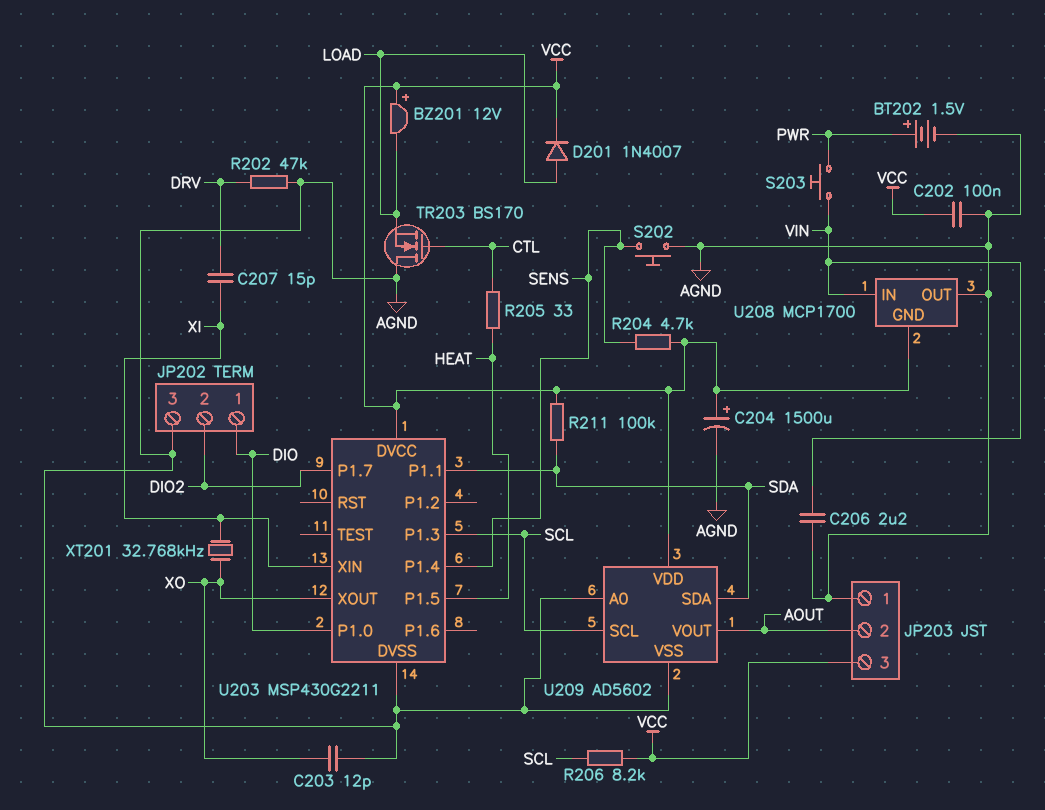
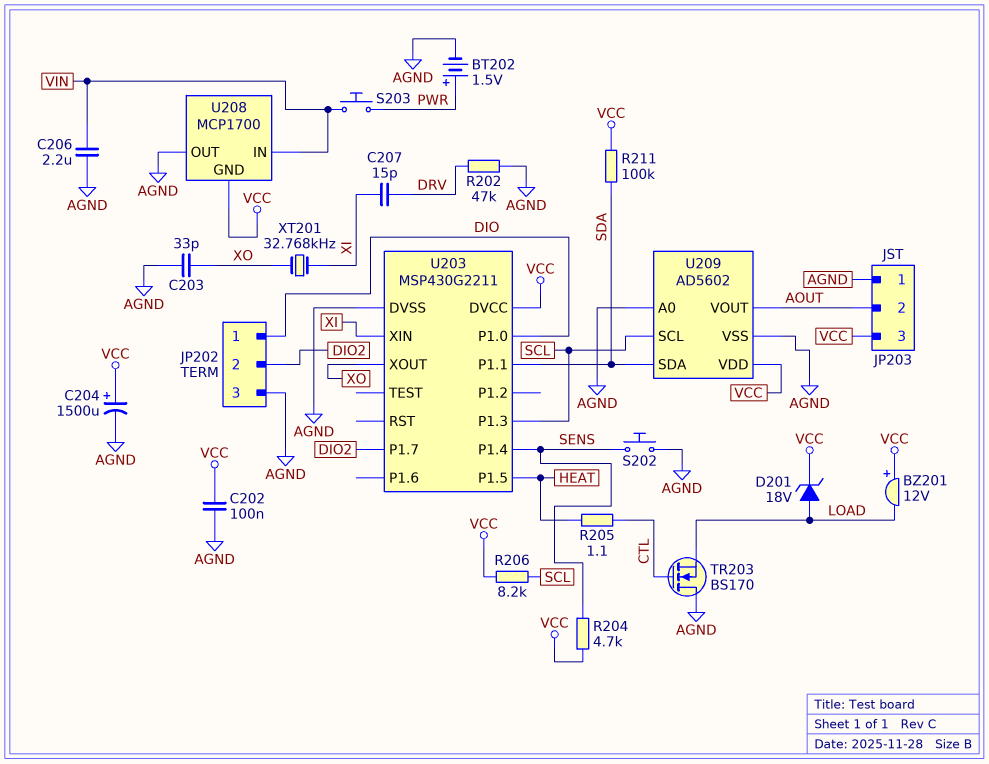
C203: 12pF (AGND, XO) -> 33pF (AGND, XO)
D201: diode 1N4007 (A LOAD, K VCC) -> zener 18V (A LOAD, K VCC)
R205: 33 (CTL, HEAT) -> 1.1 (CTL, HEAT)

